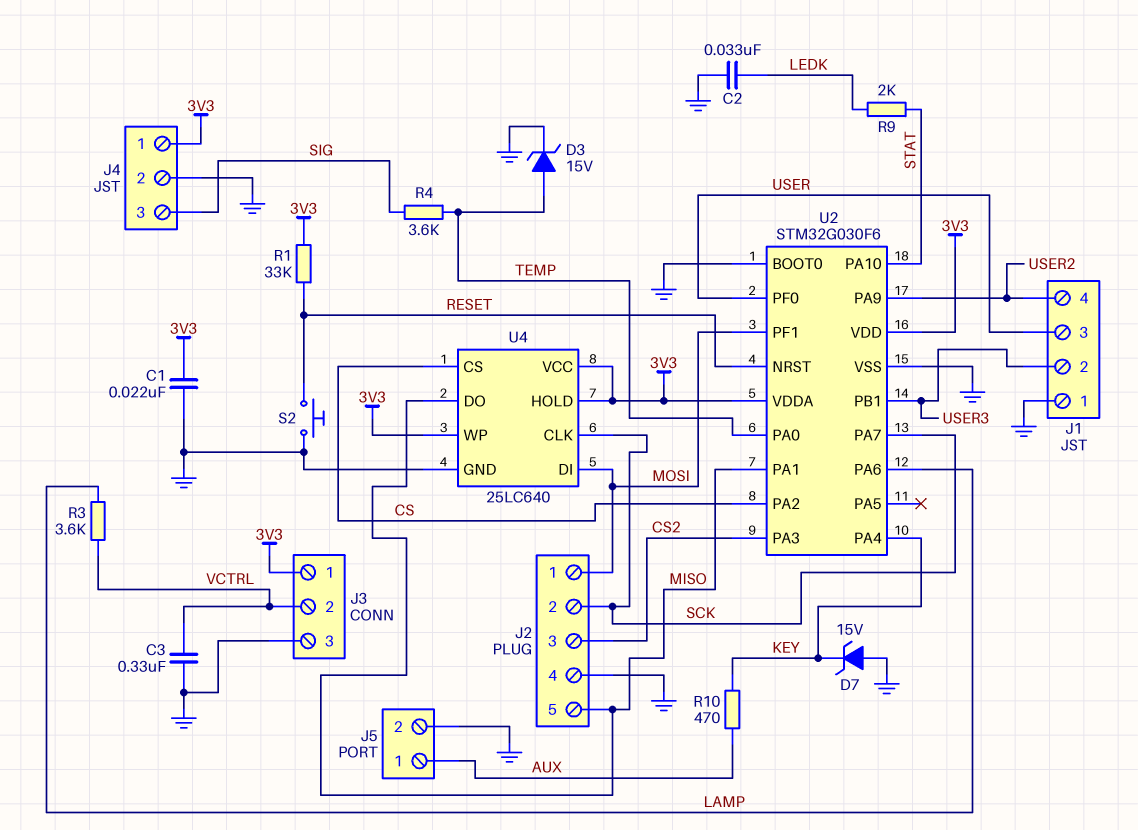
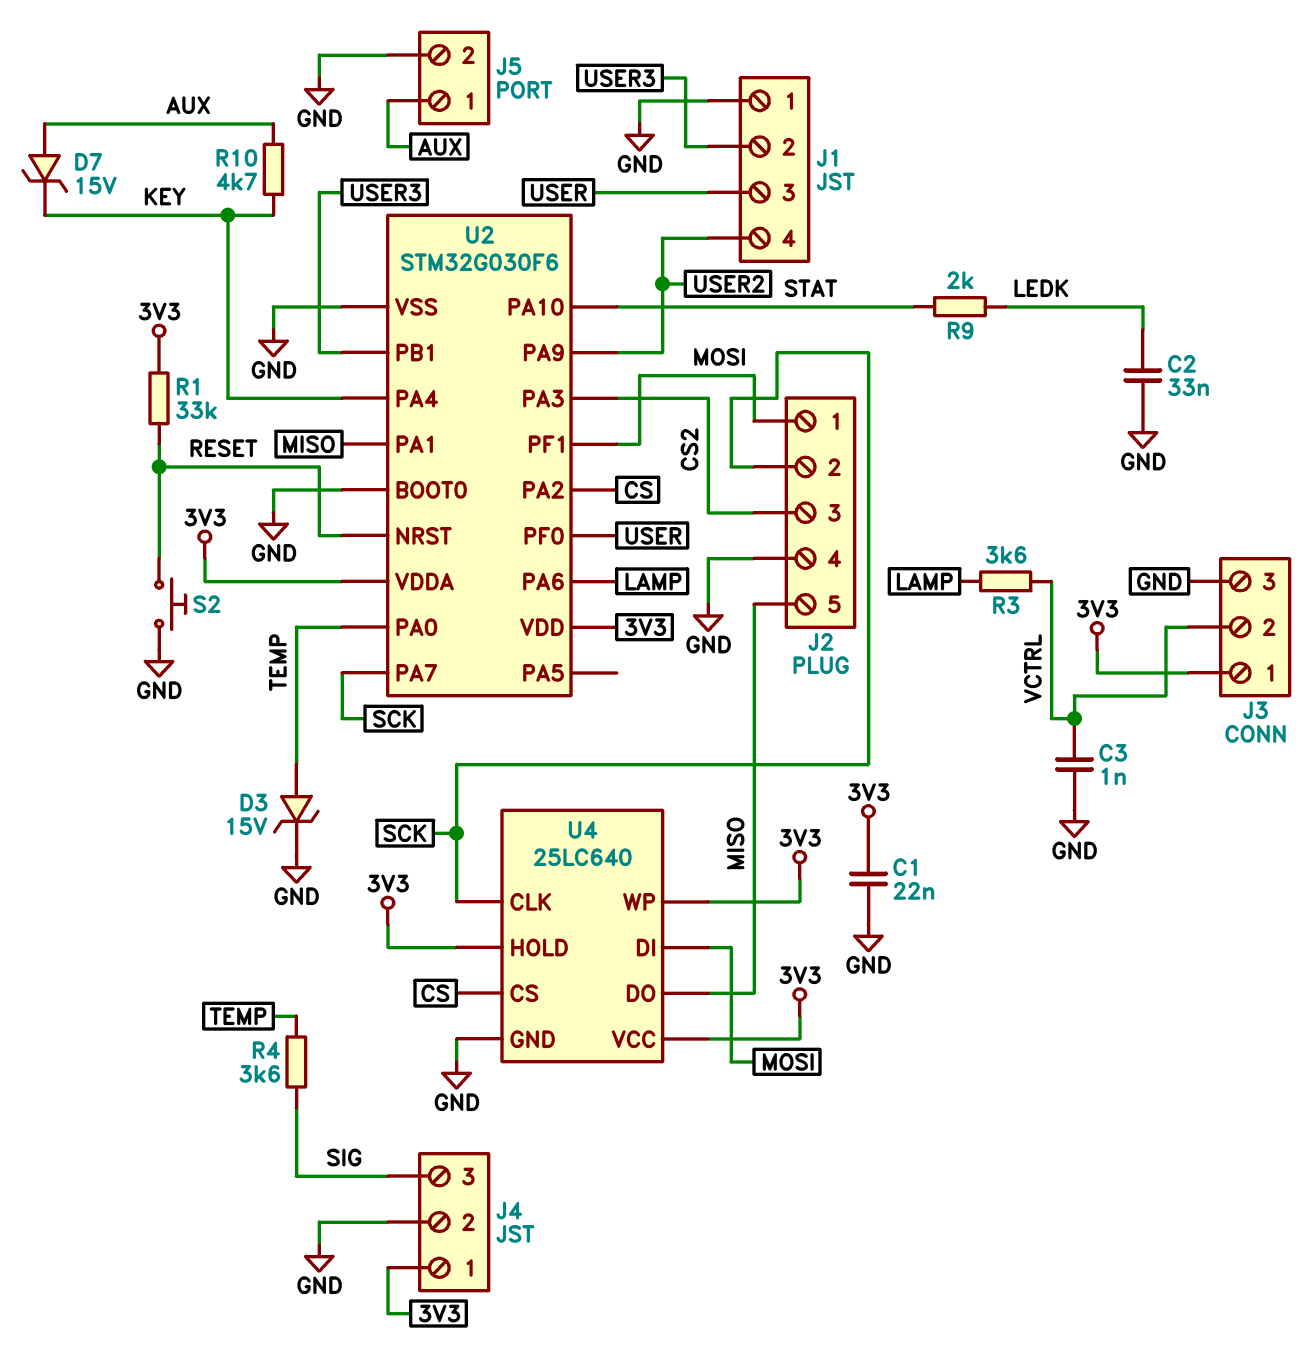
C3: 330nF (GND, VCTRL) -> 1nF (GND, VCTRL)
D7: zener 15V (A GND, K KEY) -> zener 15V (A AUX, K KEY)
R10: 470 (AUX, KEY) -> 4.7k (AUX, KEY)

